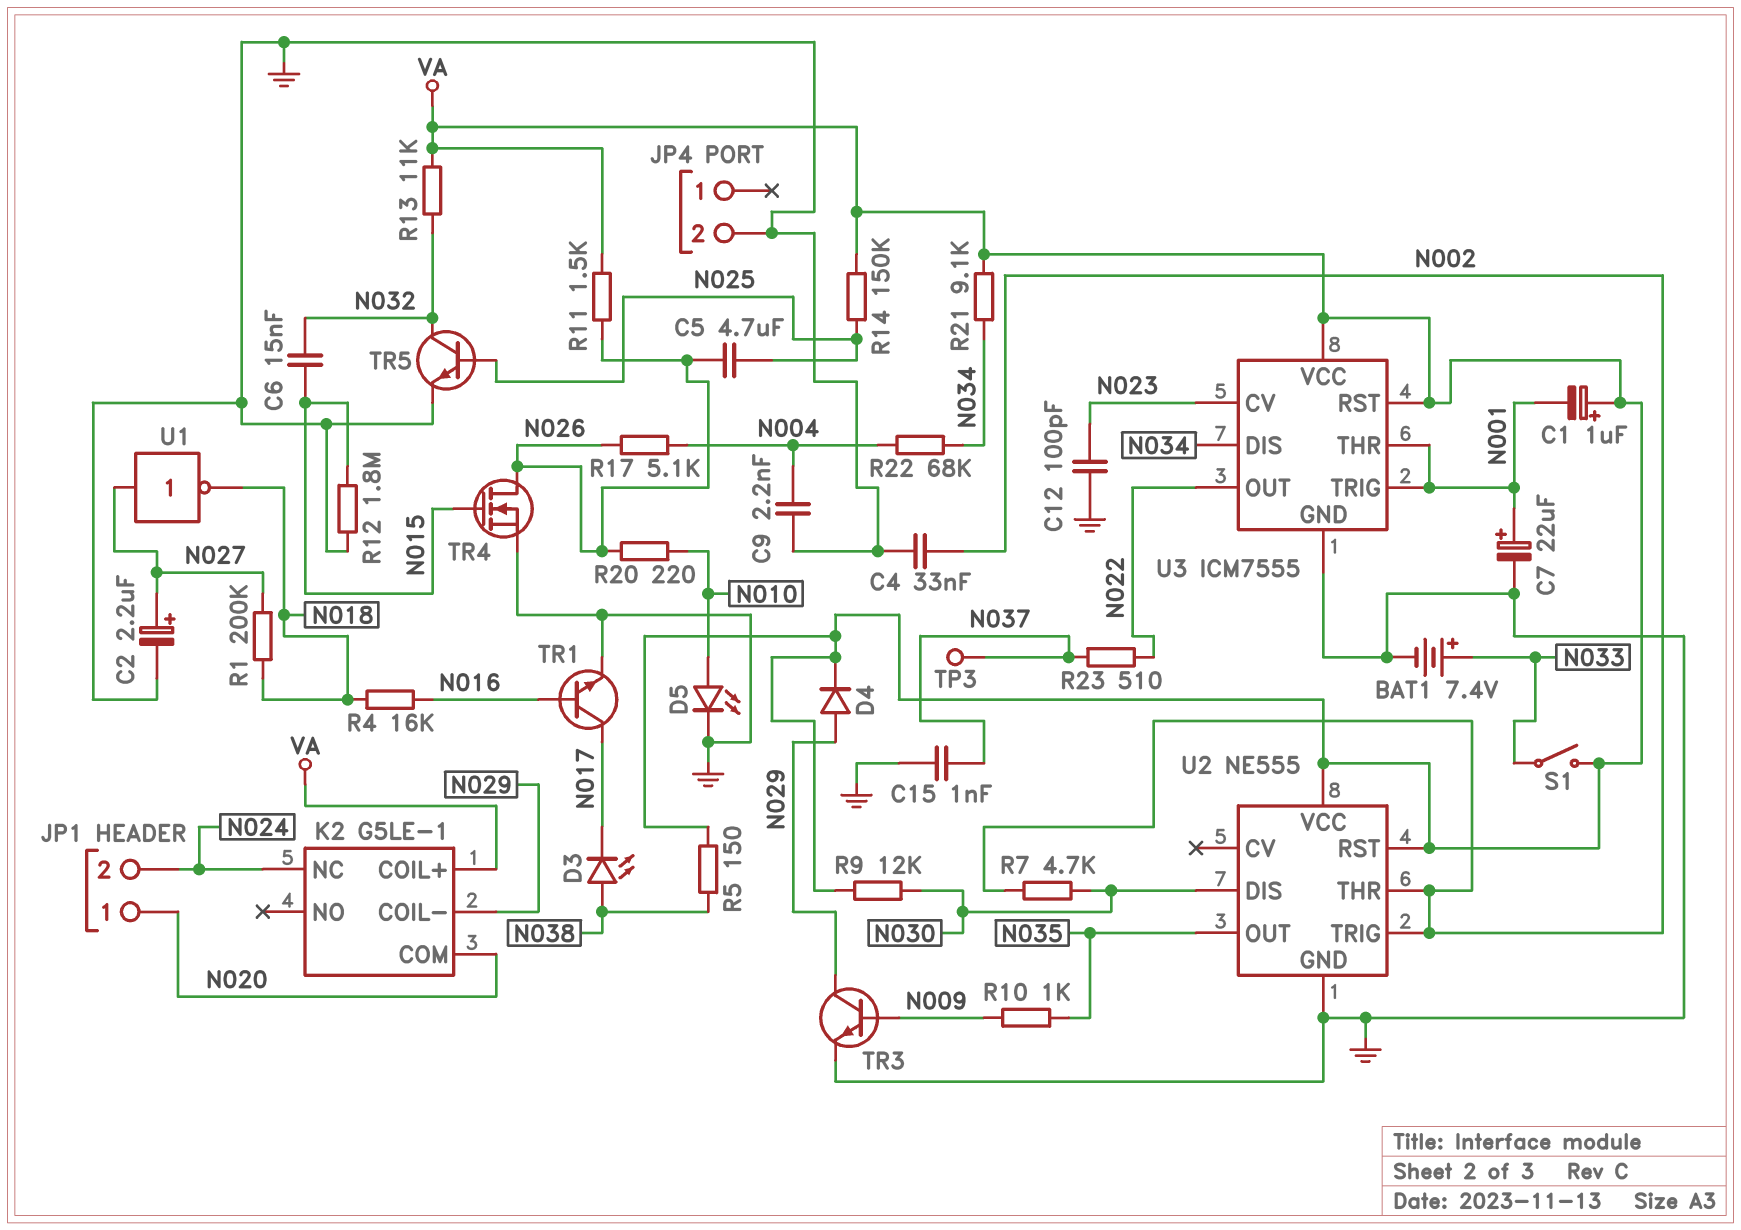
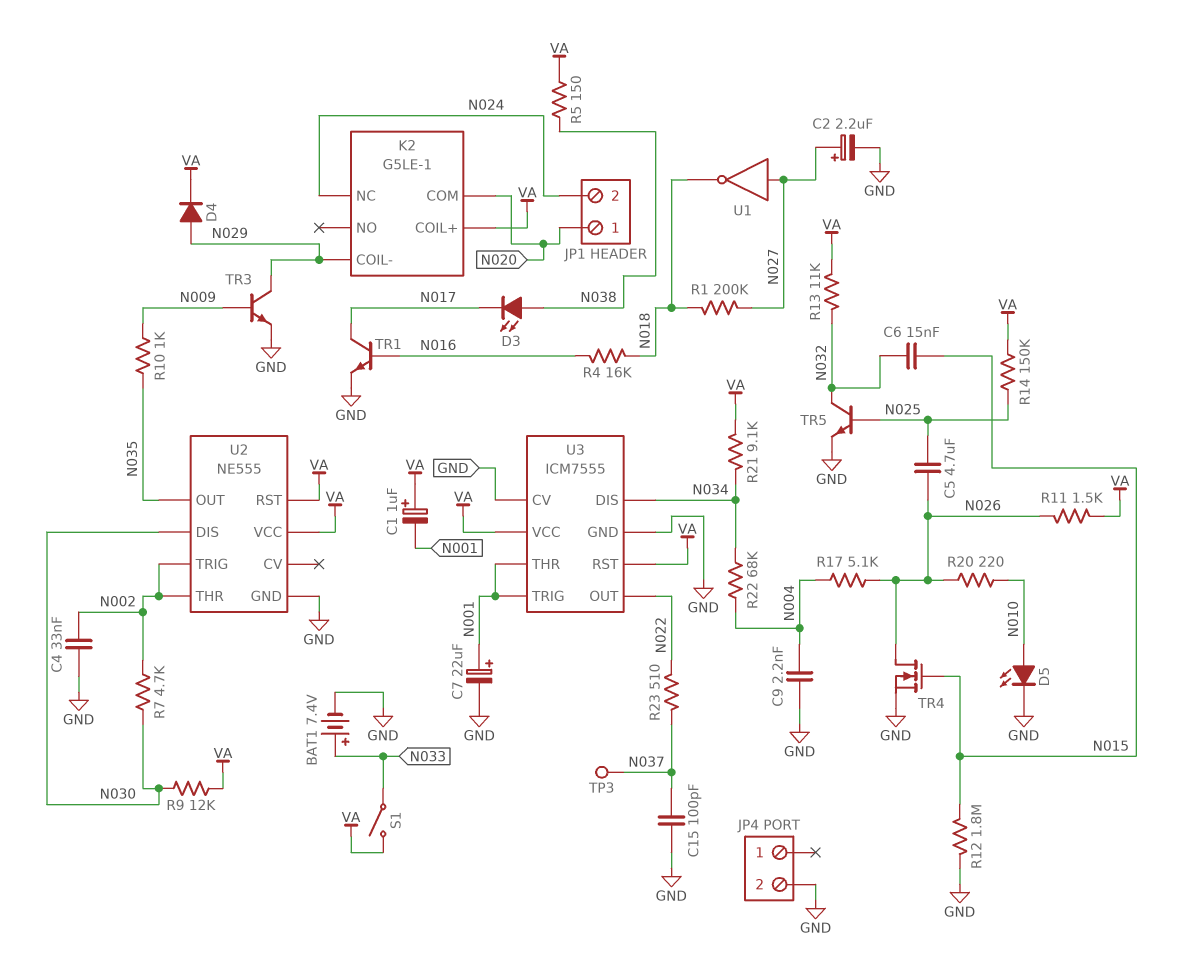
C12: 100pF (GND, N023) -> none
C15: 1nF (GND, N037) -> 100pF (GND, N037)
U3 pin CV: N023 -> GND

